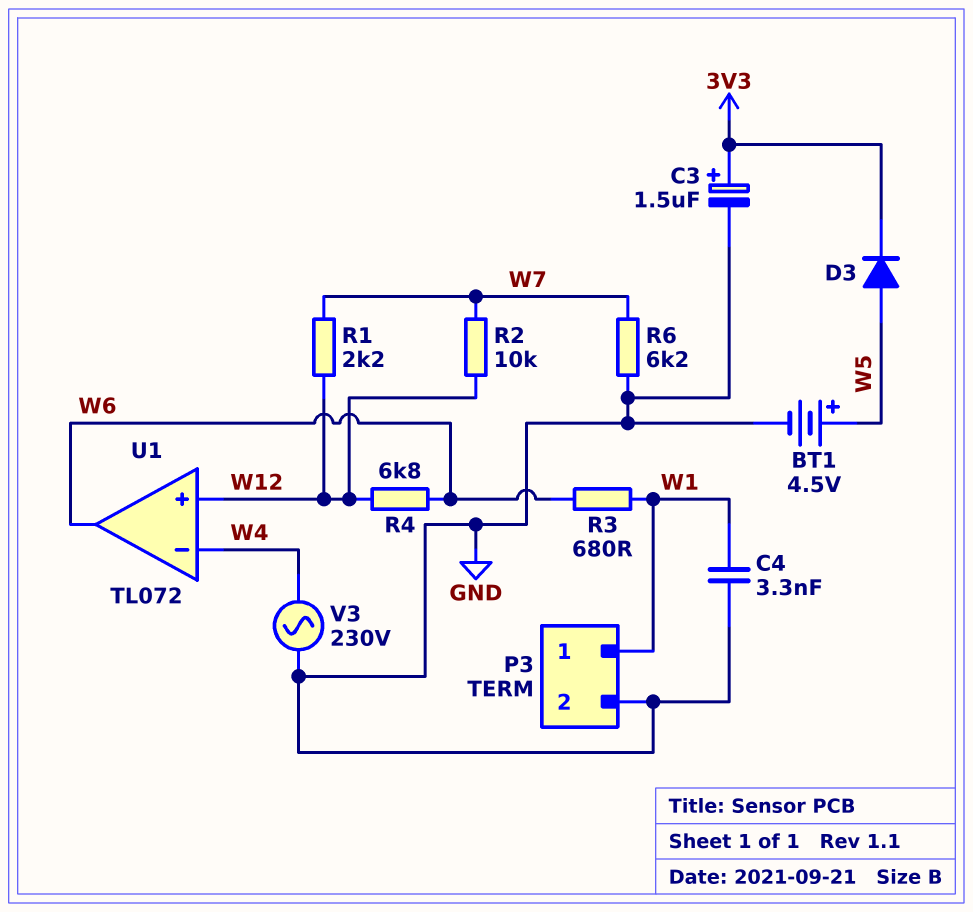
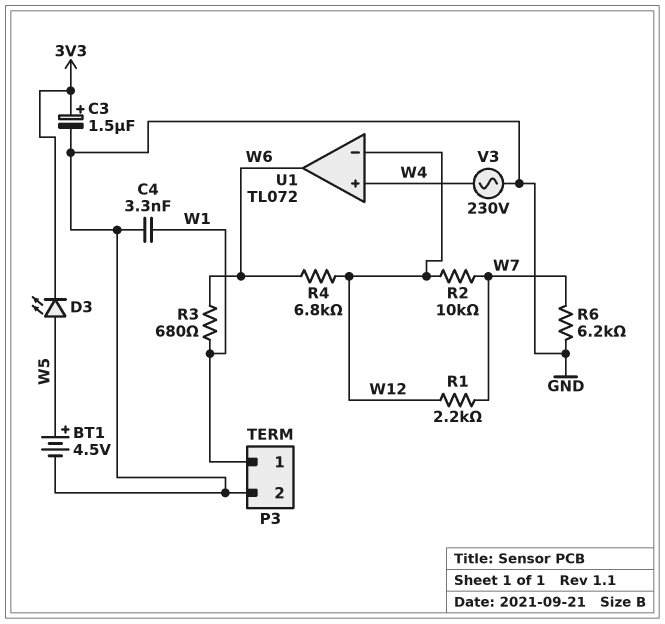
D3: diode (A W5, K 3V3) -> LED (A W5, K 3V3)
U1 pin in+: W12 -> W4
U1 pin in-: W4 -> W12

